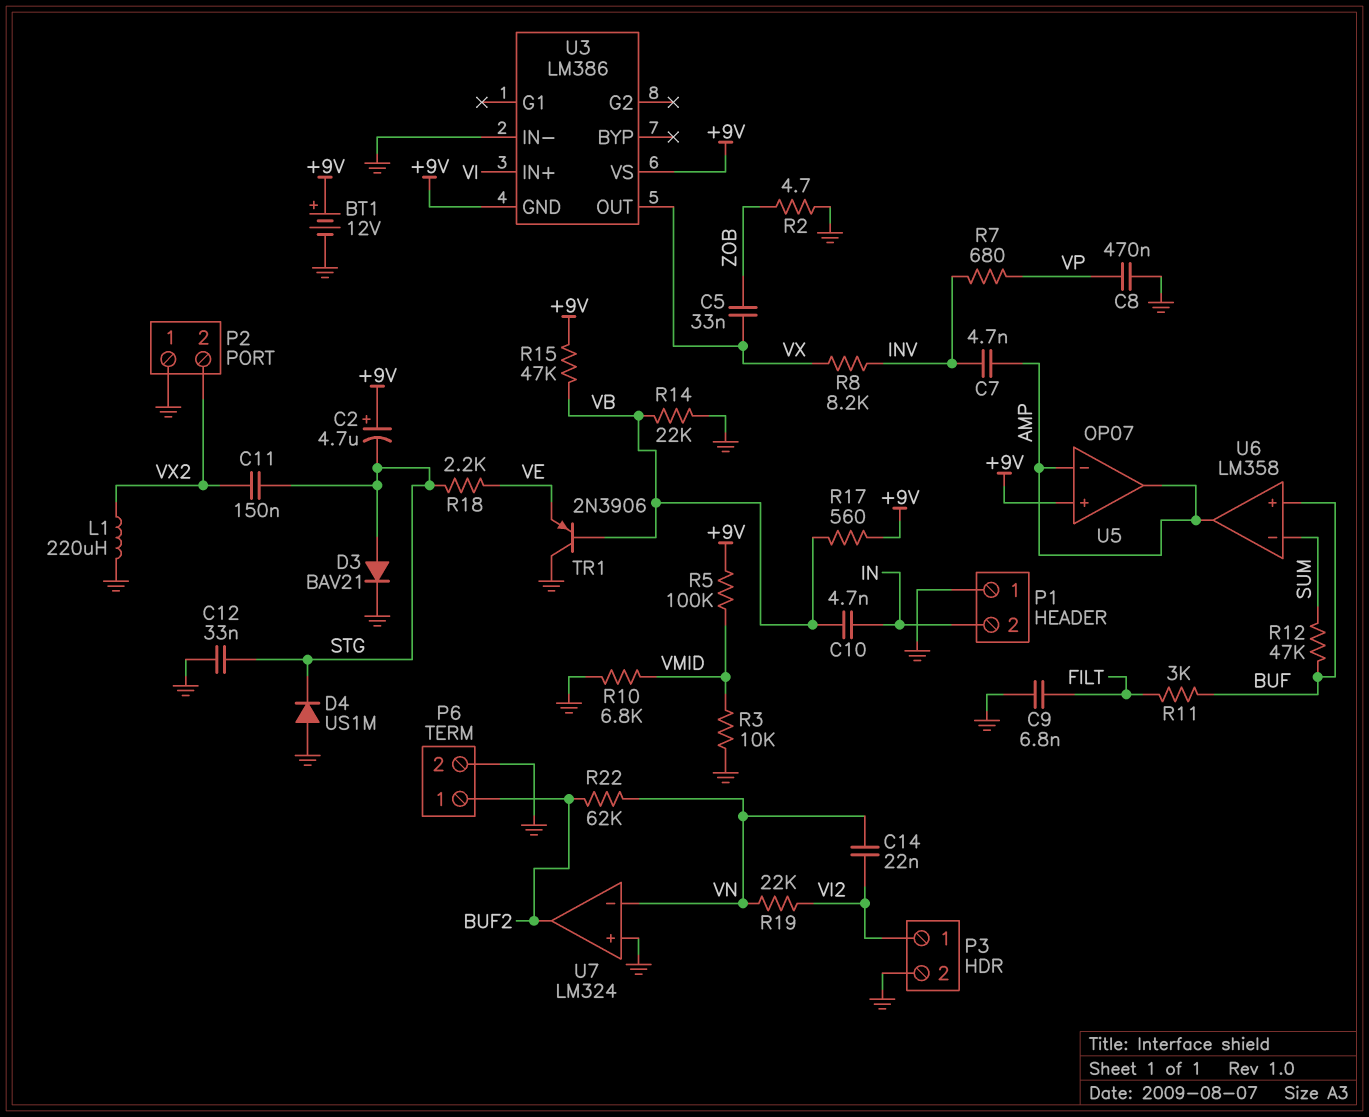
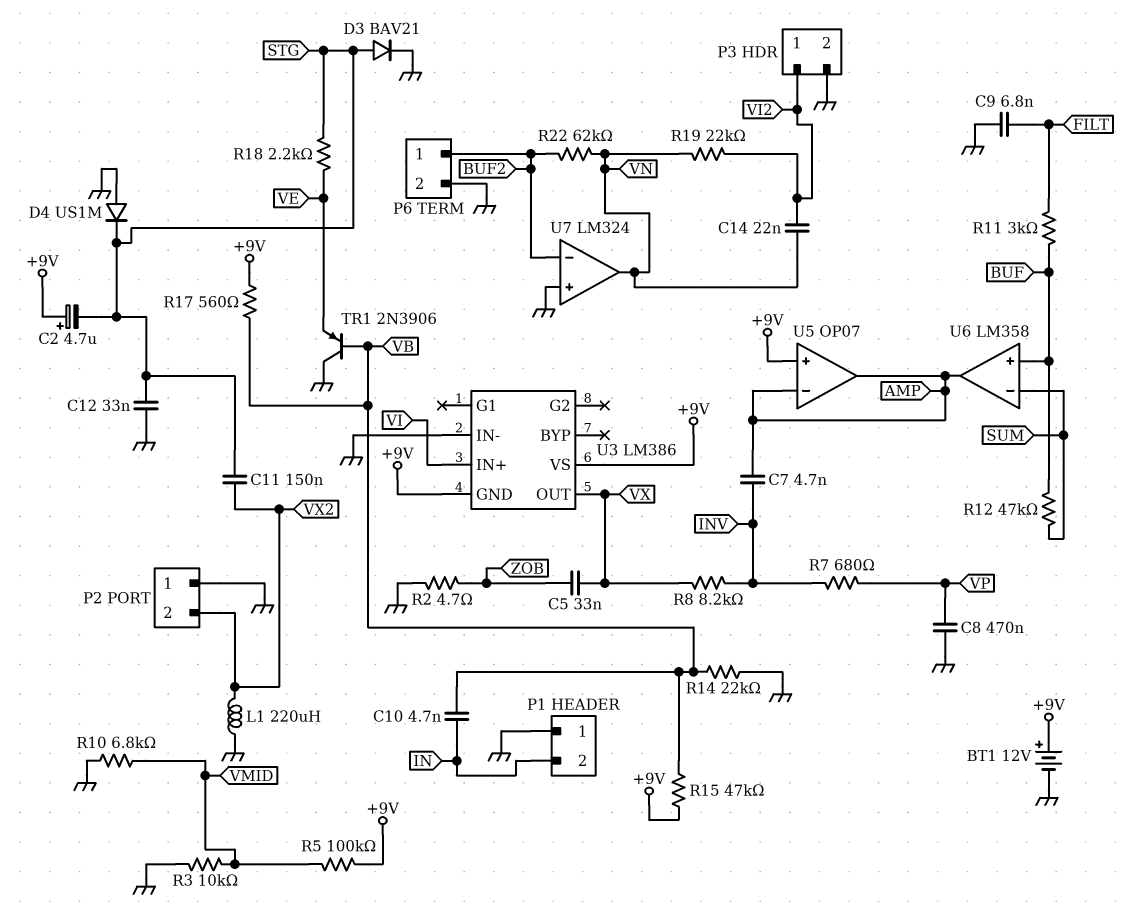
U7 pin in-: VN -> BUF2
U7 pin out: BUF2 -> VN

